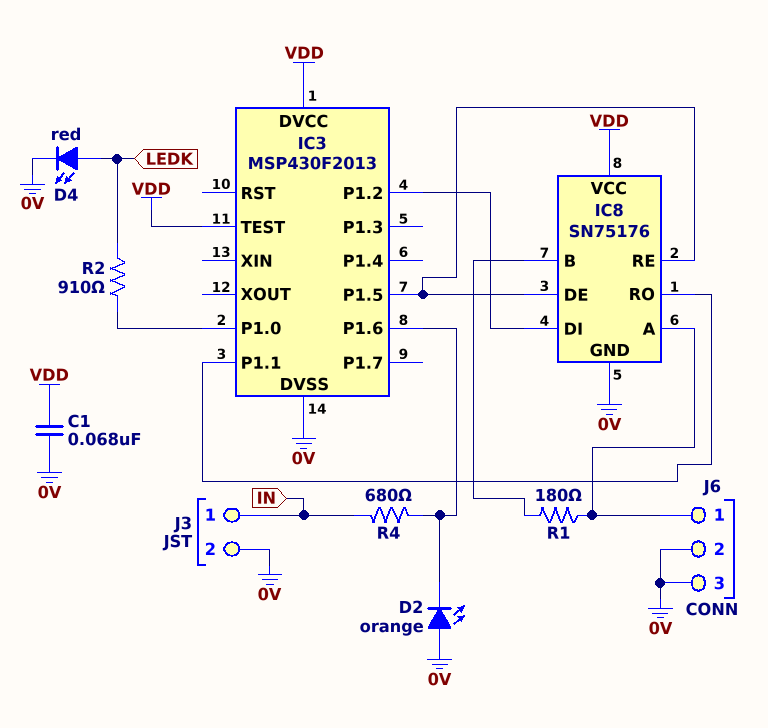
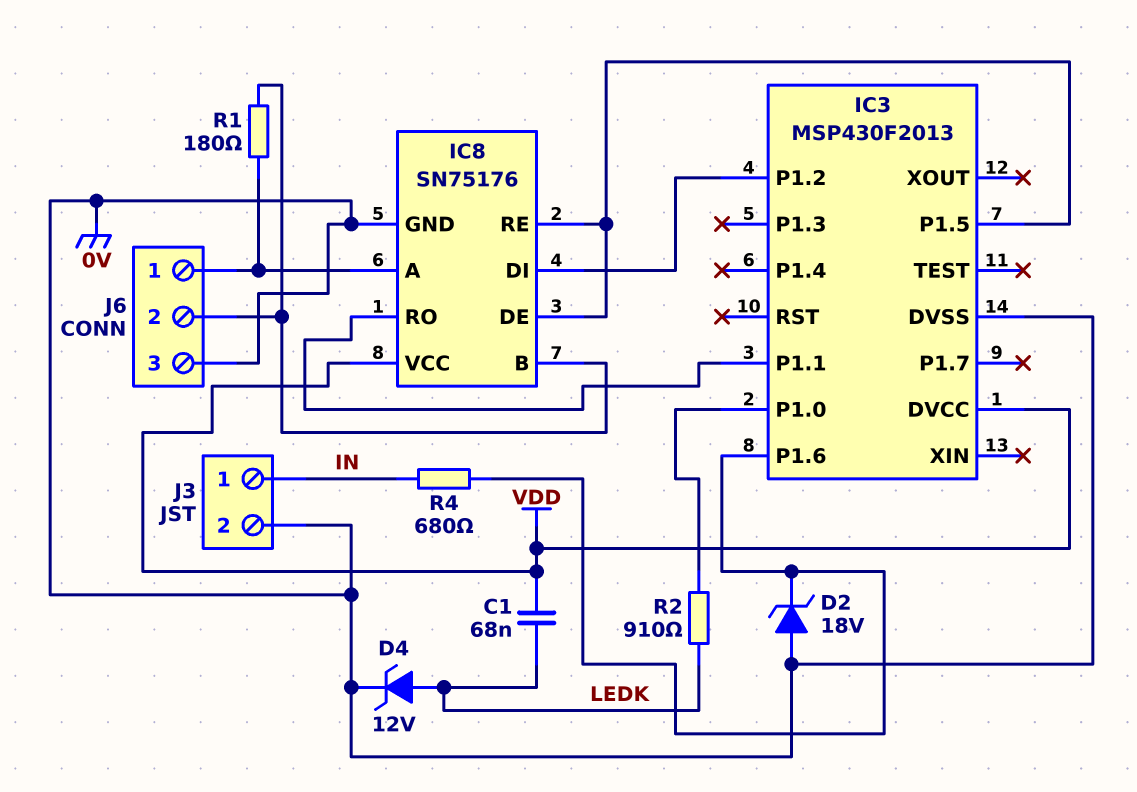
C1: 68nF (0V, VDD) -> 68nF (LEDK, VDD)
D2: LED orange (A 0V, K IC3/P1.6) -> zener 18V (A 0V, K IC3/P1.6)
D4: LED red (A LEDK, K 0V) -> zener 12V (A LEDK, K 0V)
IC3 pin TEST: VDD -> none
J6 pin 2: 0V -> IC8/B

